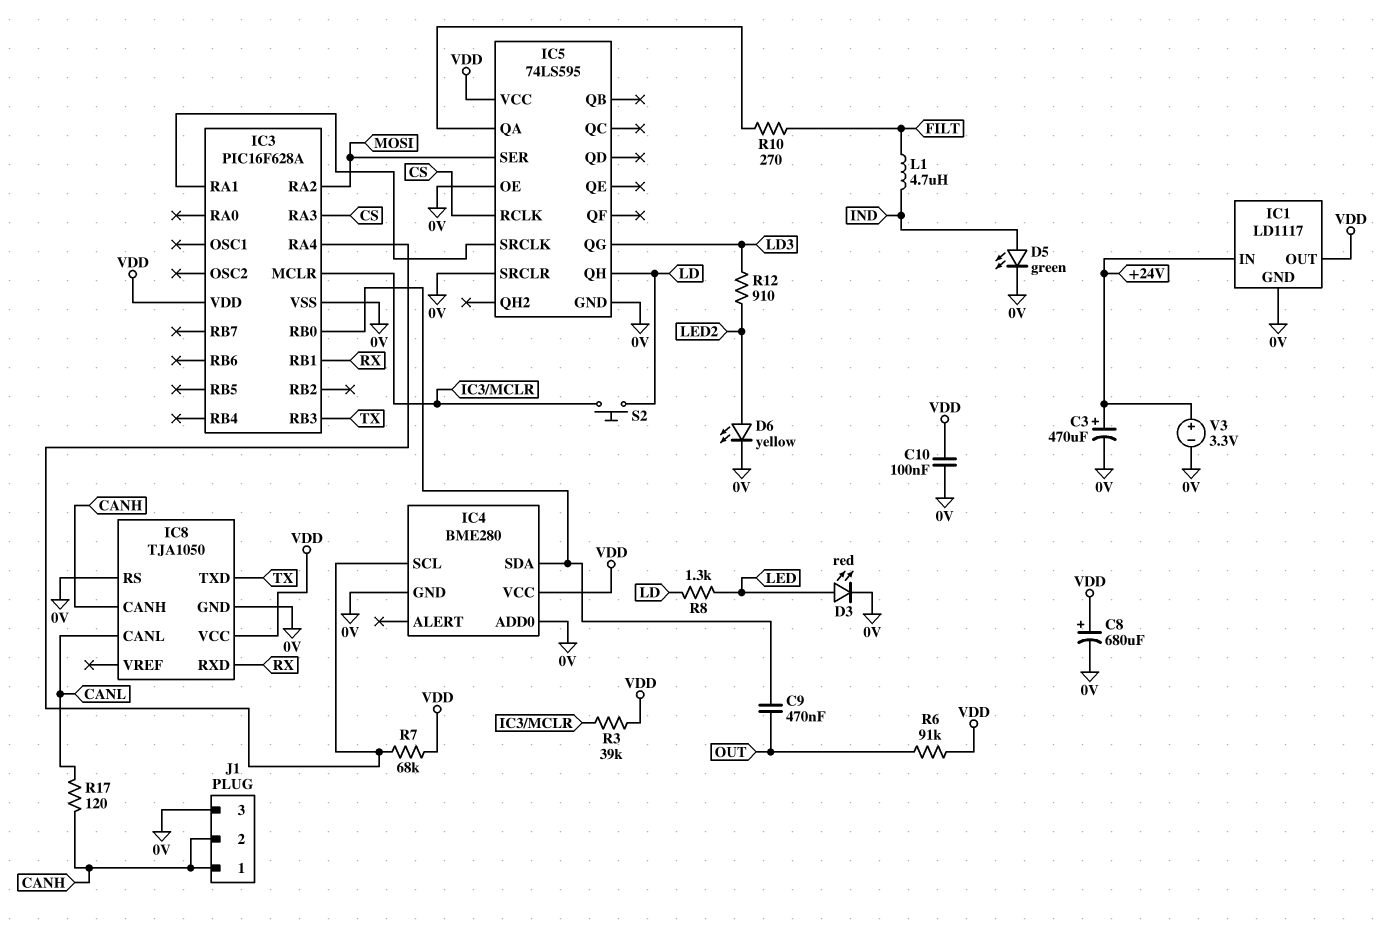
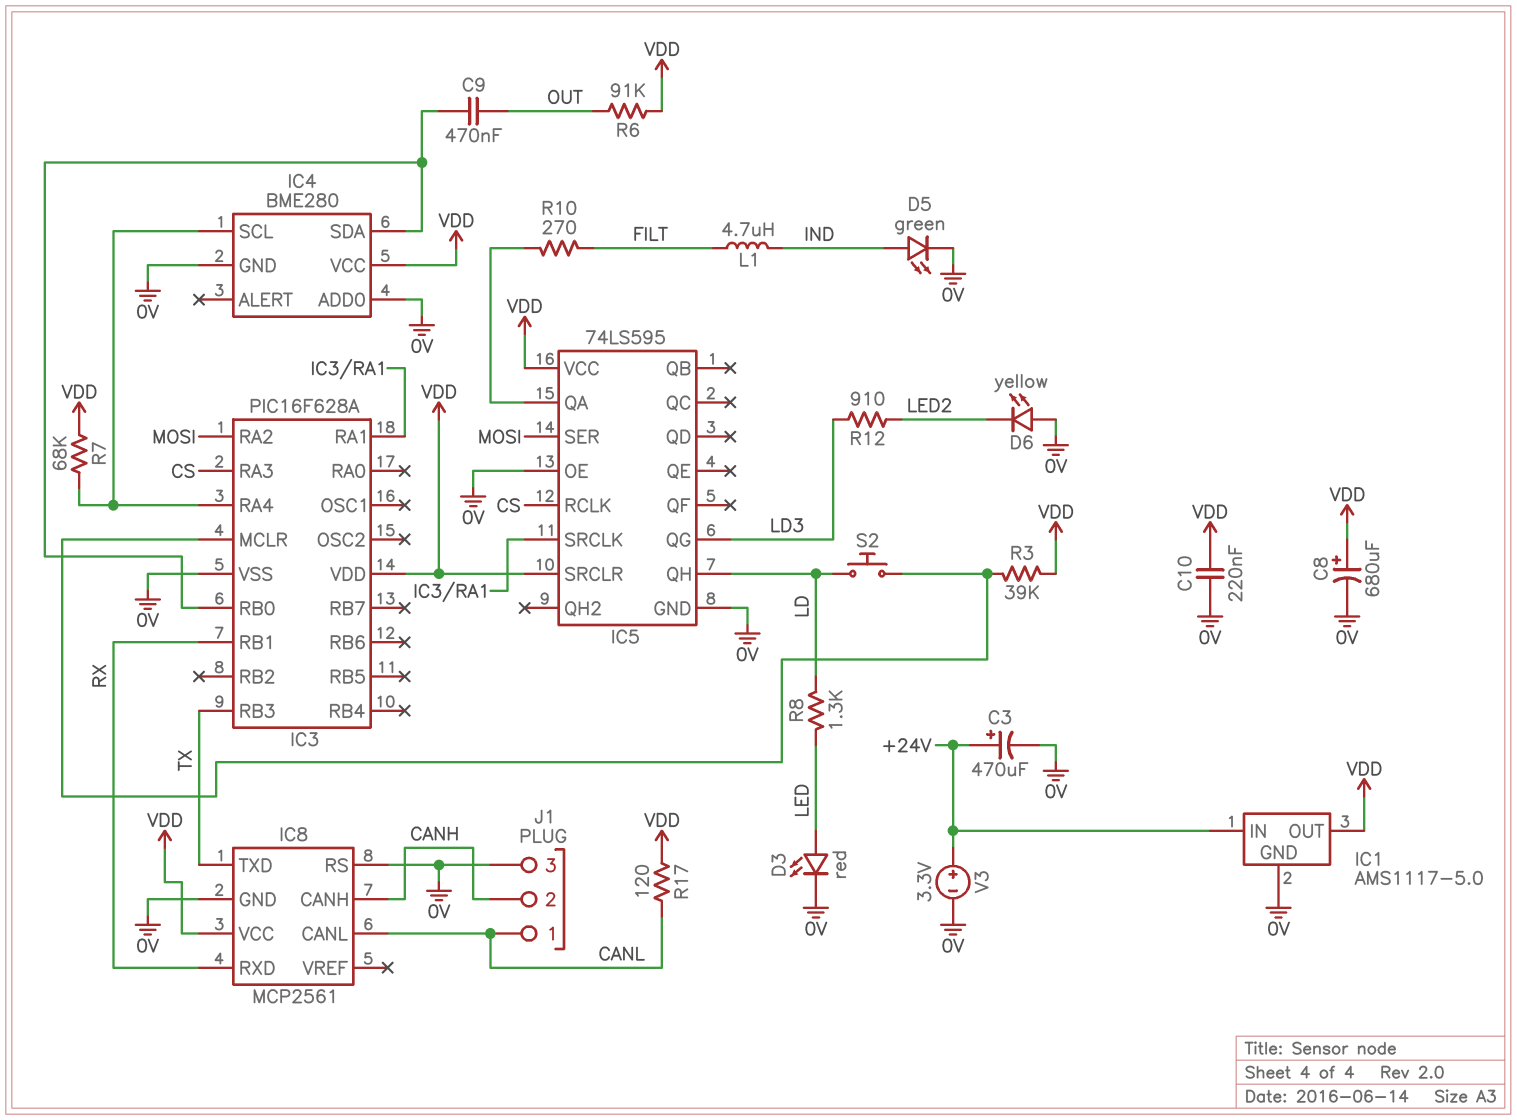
C10: 100nF (0V, VDD) -> 220nF (0V, VDD)
D6: LED yellow (A LED2, K 0V) -> LED yellow (A 0V, K LED2)
IC1: LD1117 -> AMS1117-5.0
IC5 pin SRCLR: 0V -> VDD
IC8: TJA1050 -> MCP2561
J1 pin 1: CANH -> CANL
R17: 120 (CANH, CANL) -> 120 (CANL, VDD)

